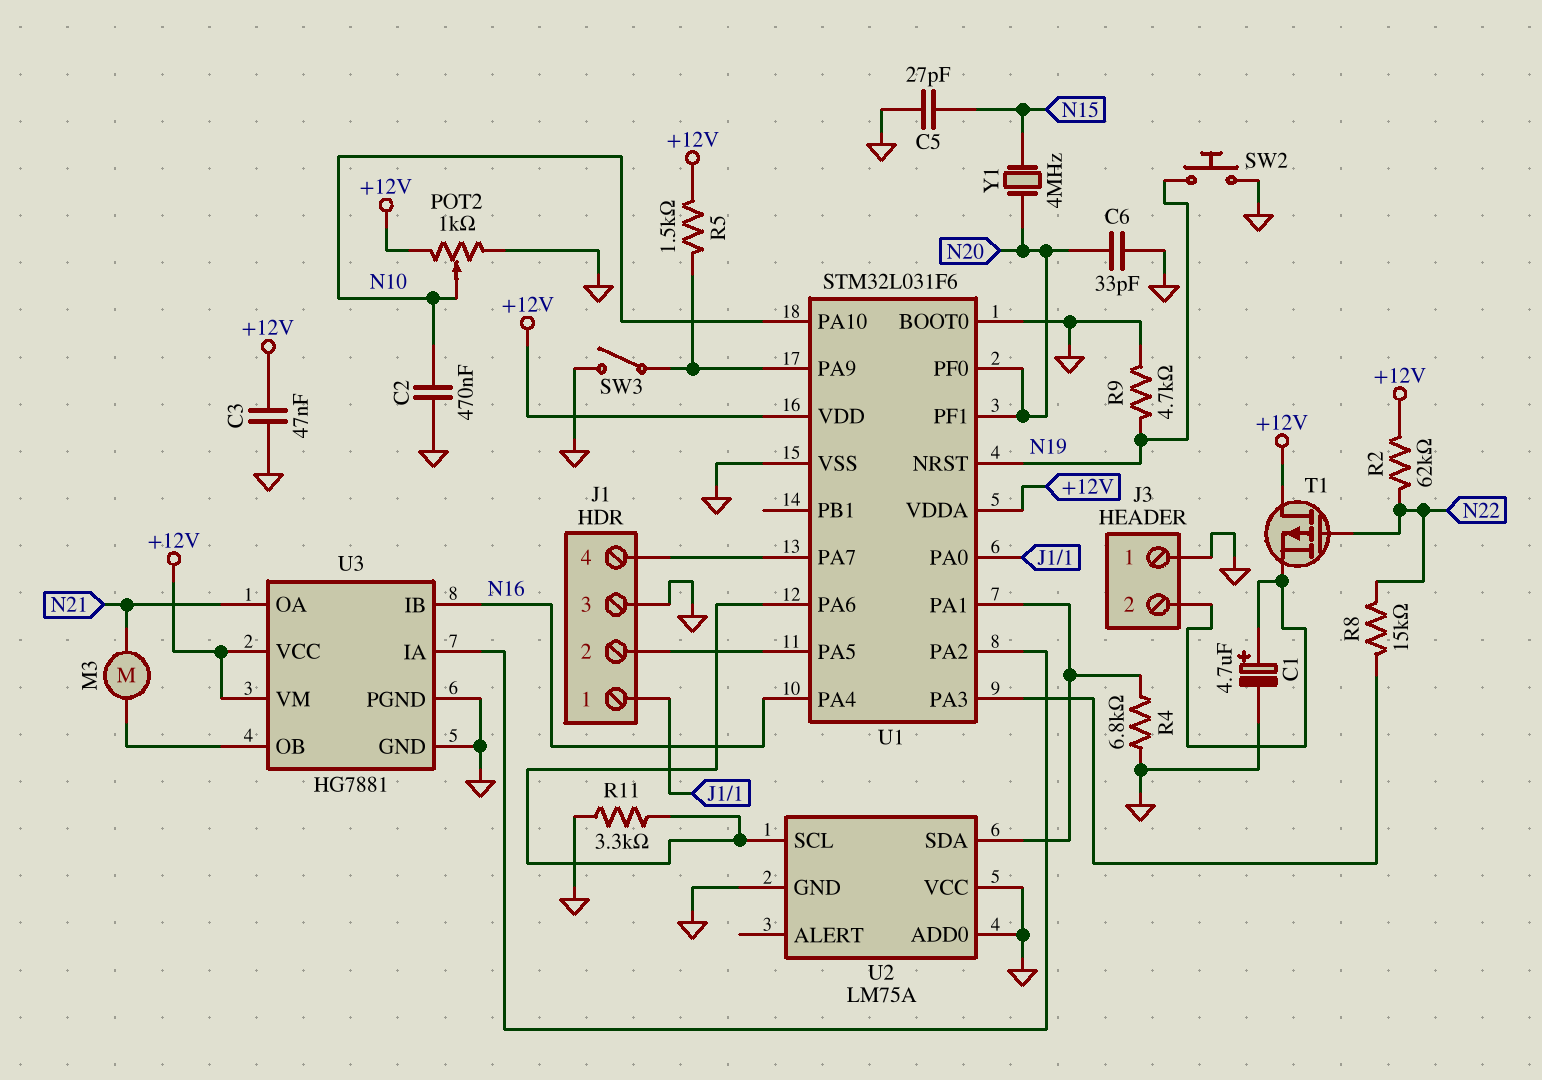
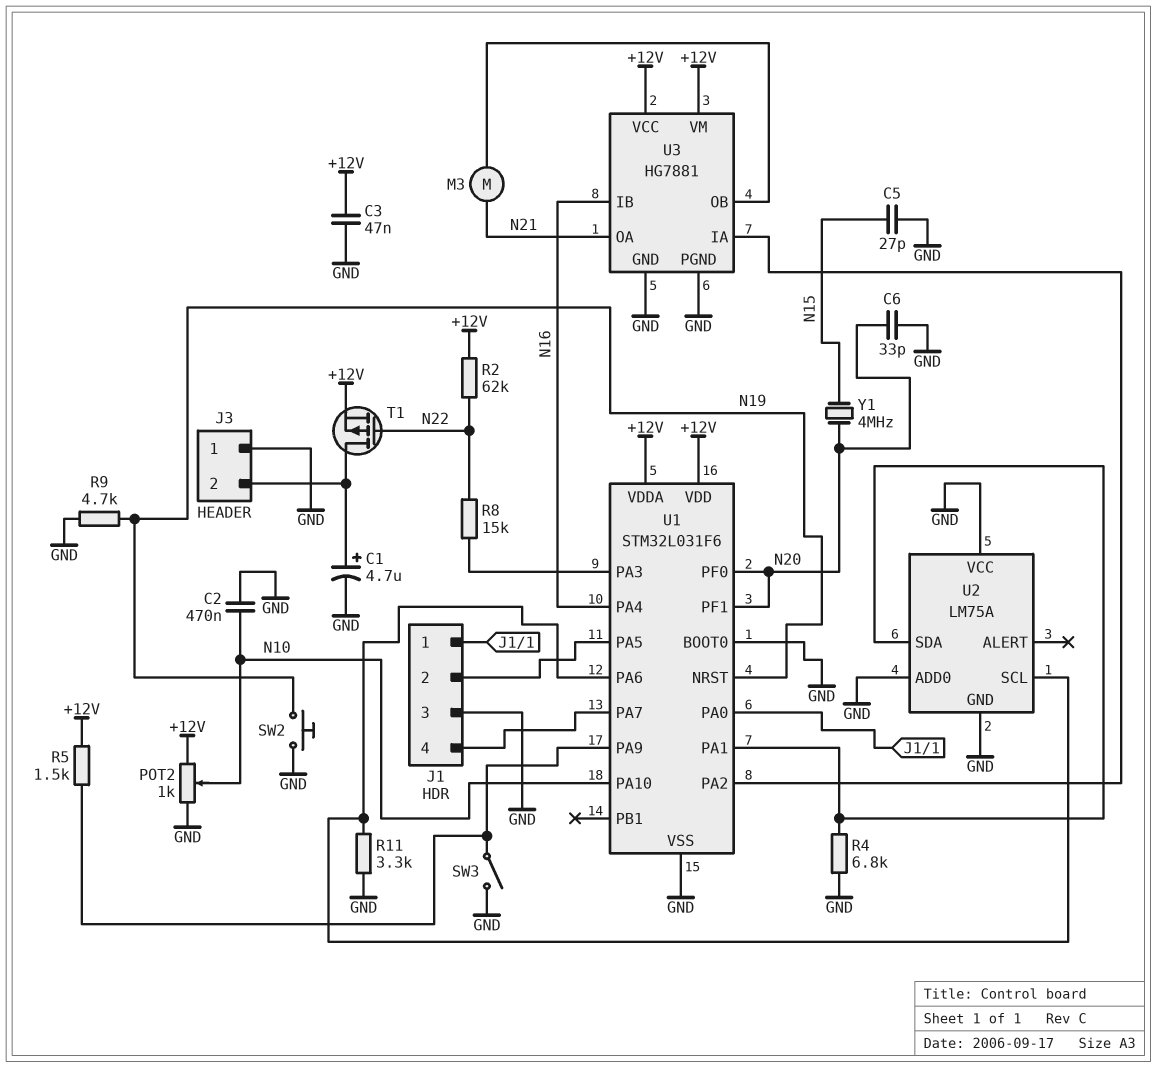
T1: PMOS (G N22, D +12V, S J3/2) -> PMOS (G N22, D J3/2, S +12V)

